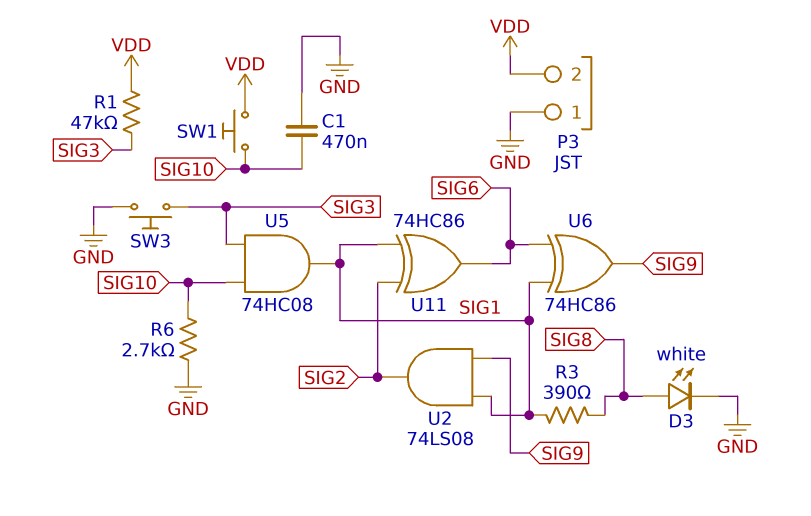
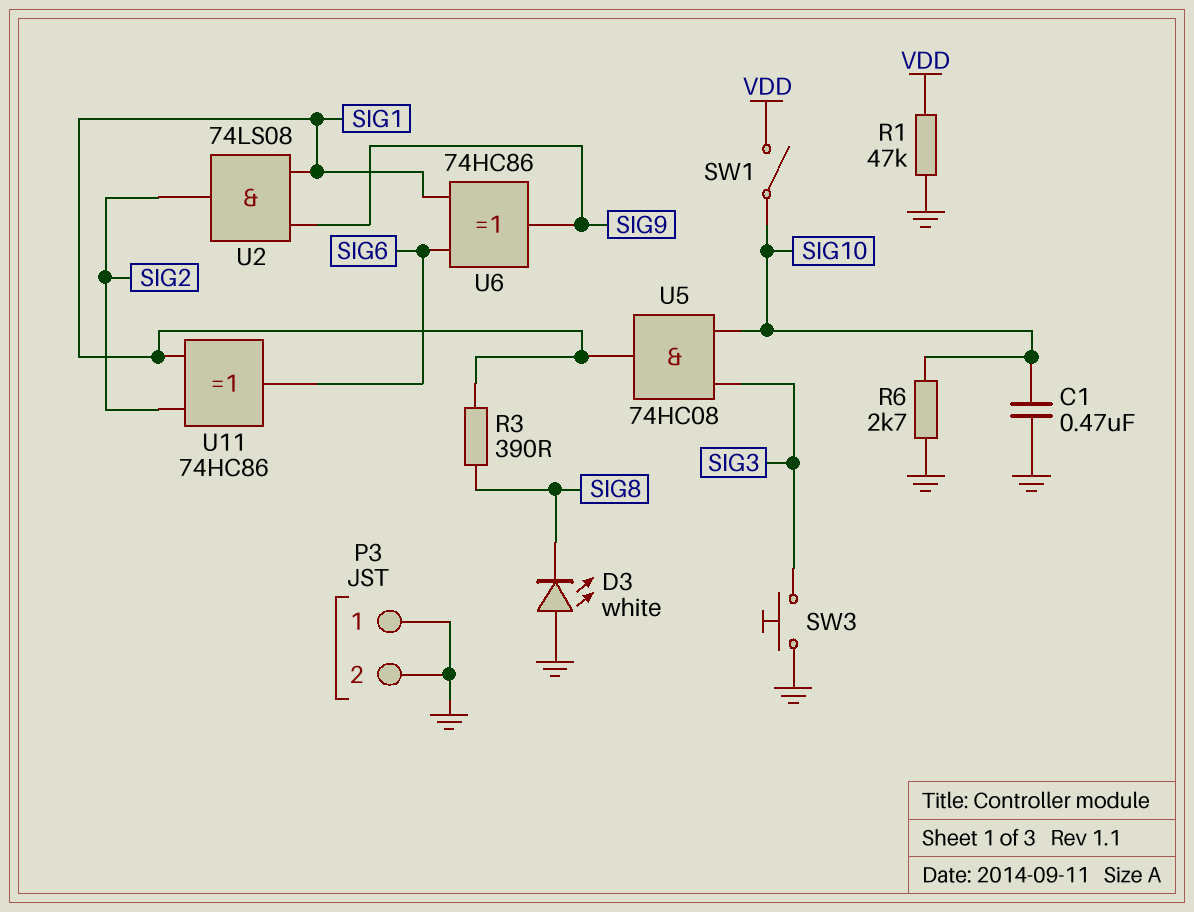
D3: LED white (A SIG8, K GND) -> LED white (A GND, K SIG8)
P3 pin 2: VDD -> GND
R1: 47k (SIG3, VDD) -> 47k (GND, VDD)
SW1: button (SIG10, VDD) -> switch (SIG10, VDD)

